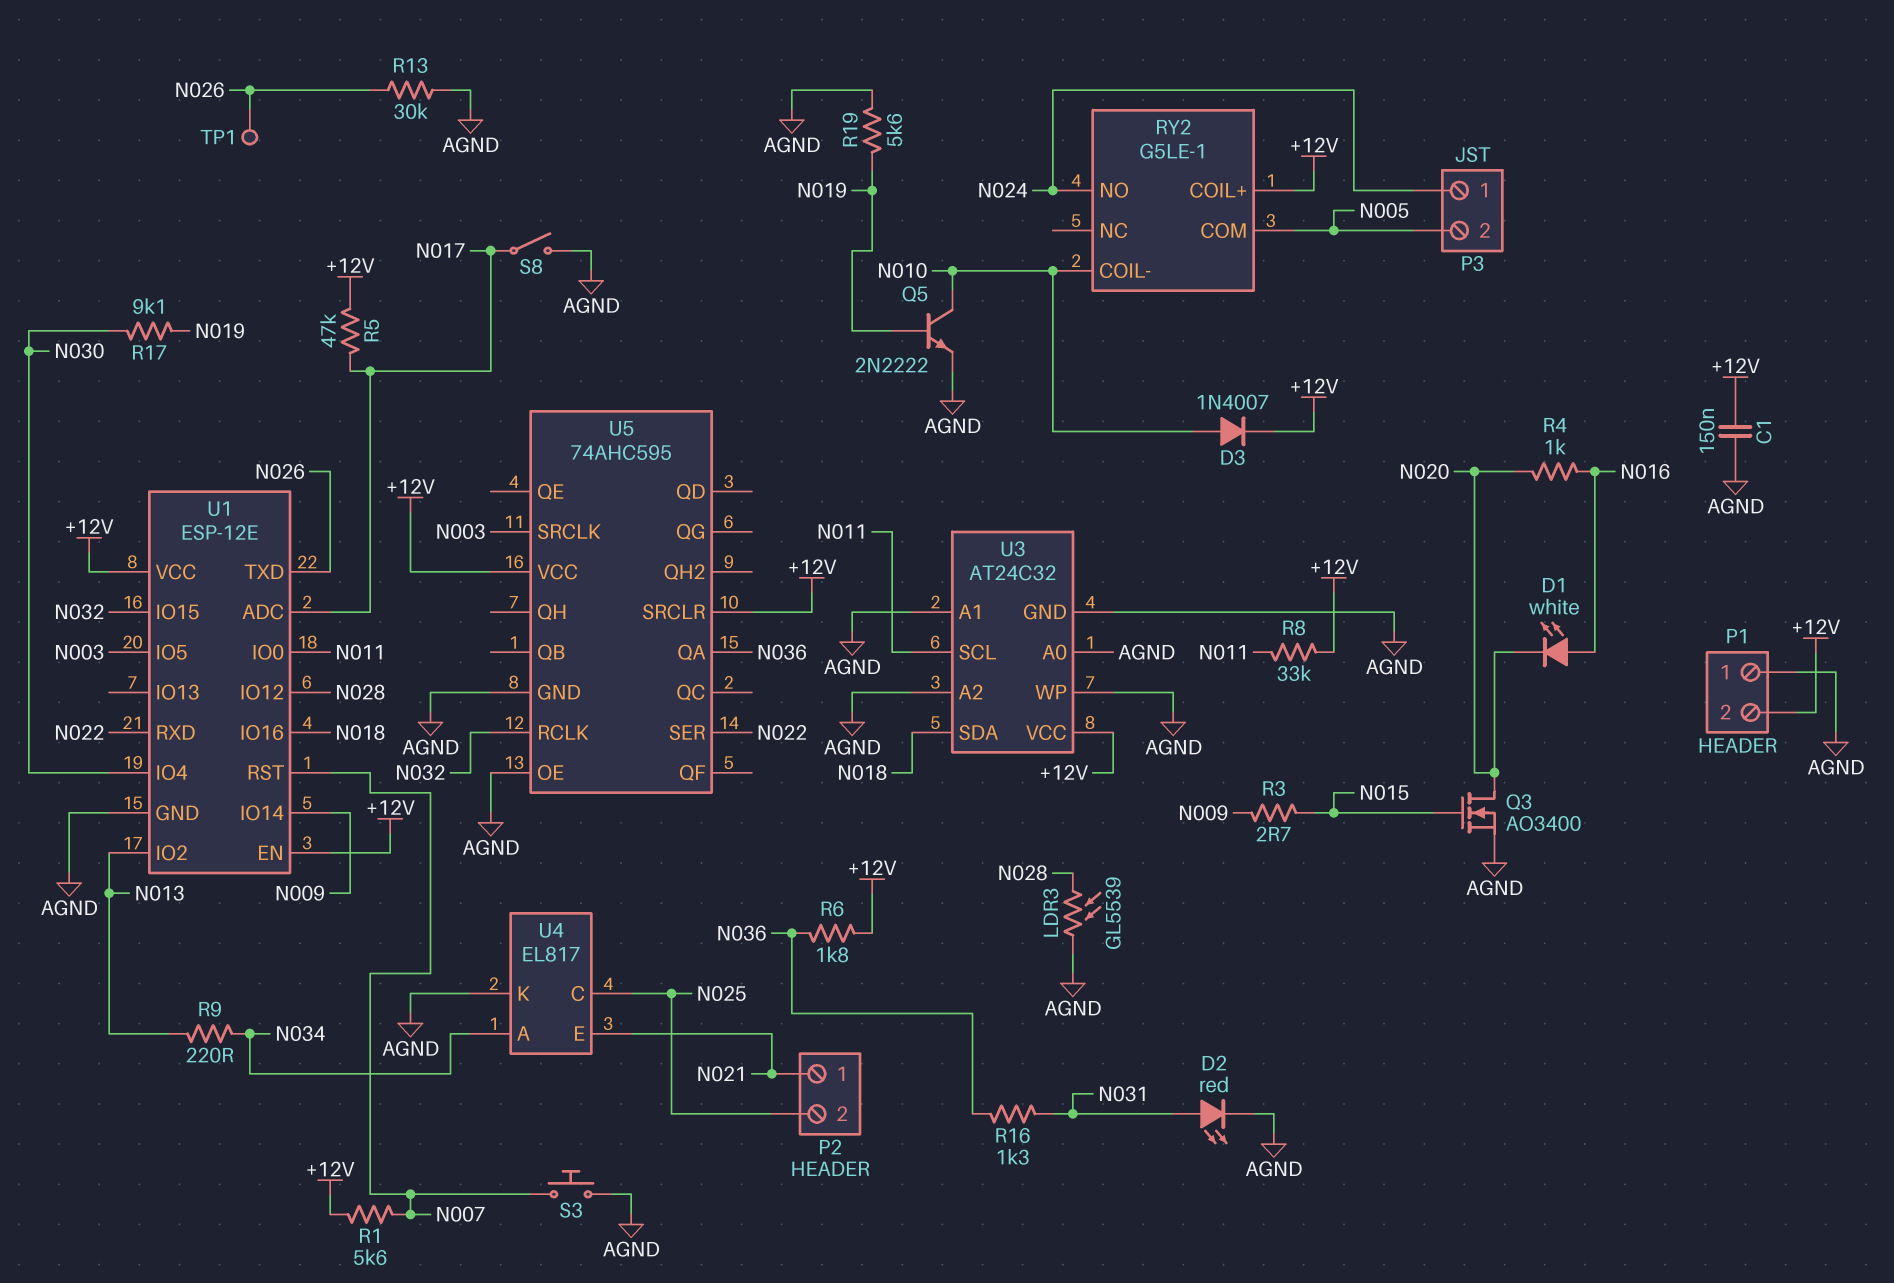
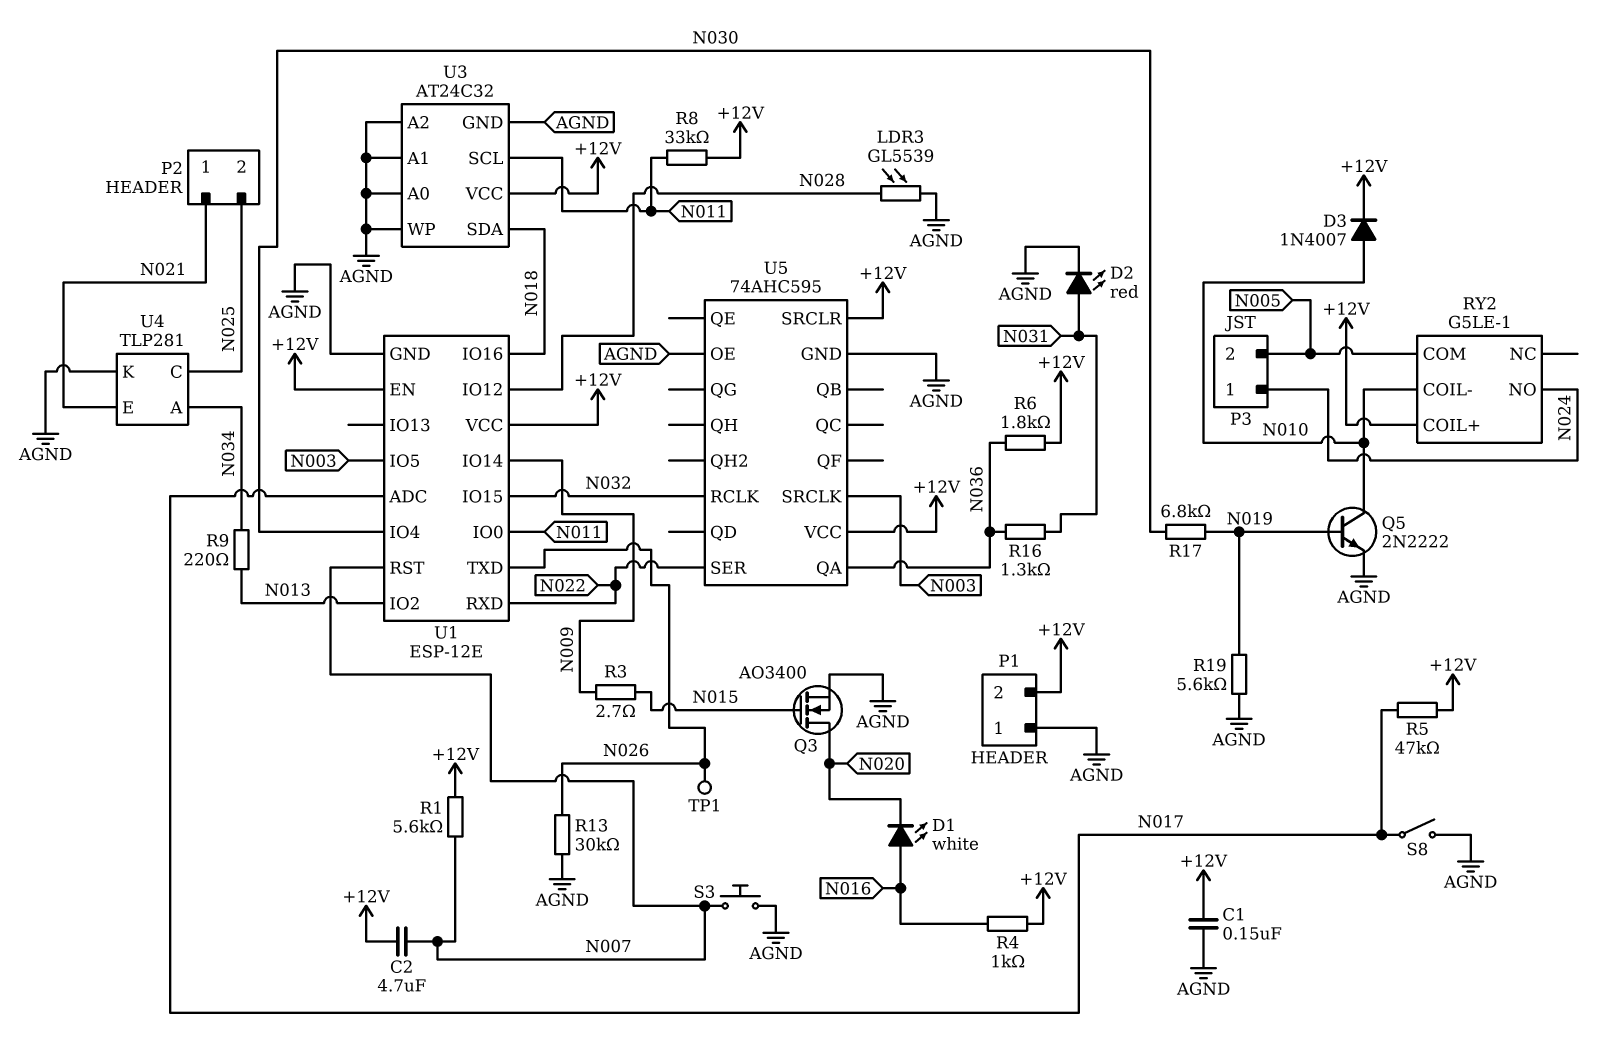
C2: none -> 4.7uF (+12V, N007)
R4: 1k (N016, N020) -> 1k (+12V, N016)
R17: 9.1k (N019, N030) -> 6.8k (N019, N030)
U4: EL817 -> TLP281

